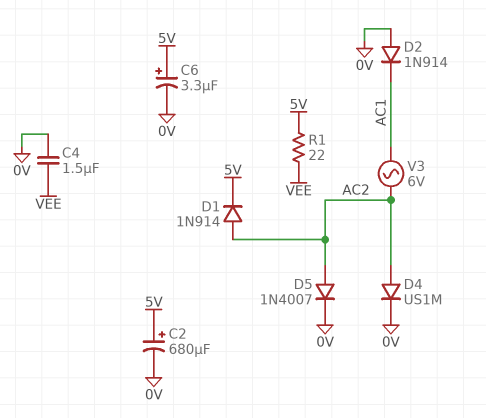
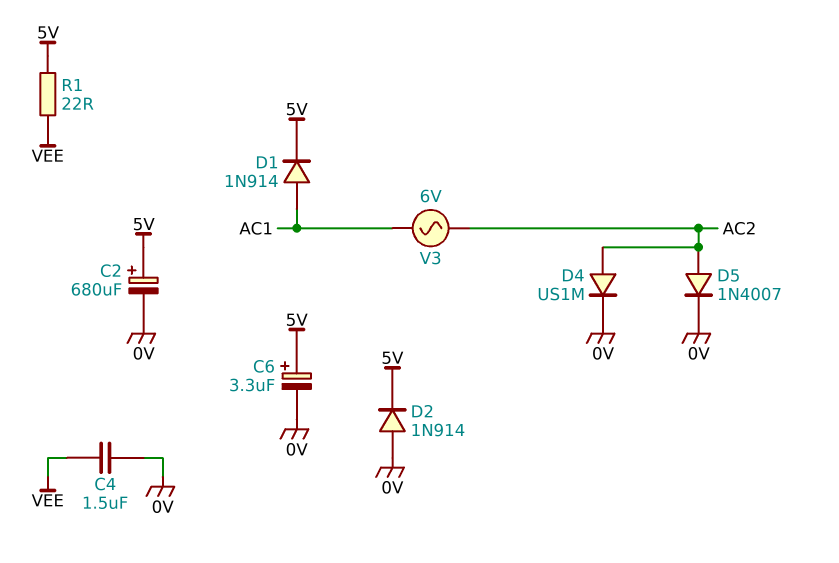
D1: diode 1N914 (A AC2, K 5V) -> diode 1N914 (A AC1, K 5V)
D2: diode 1N914 (A 0V, K AC1) -> diode 1N914 (A 0V, K 5V)

